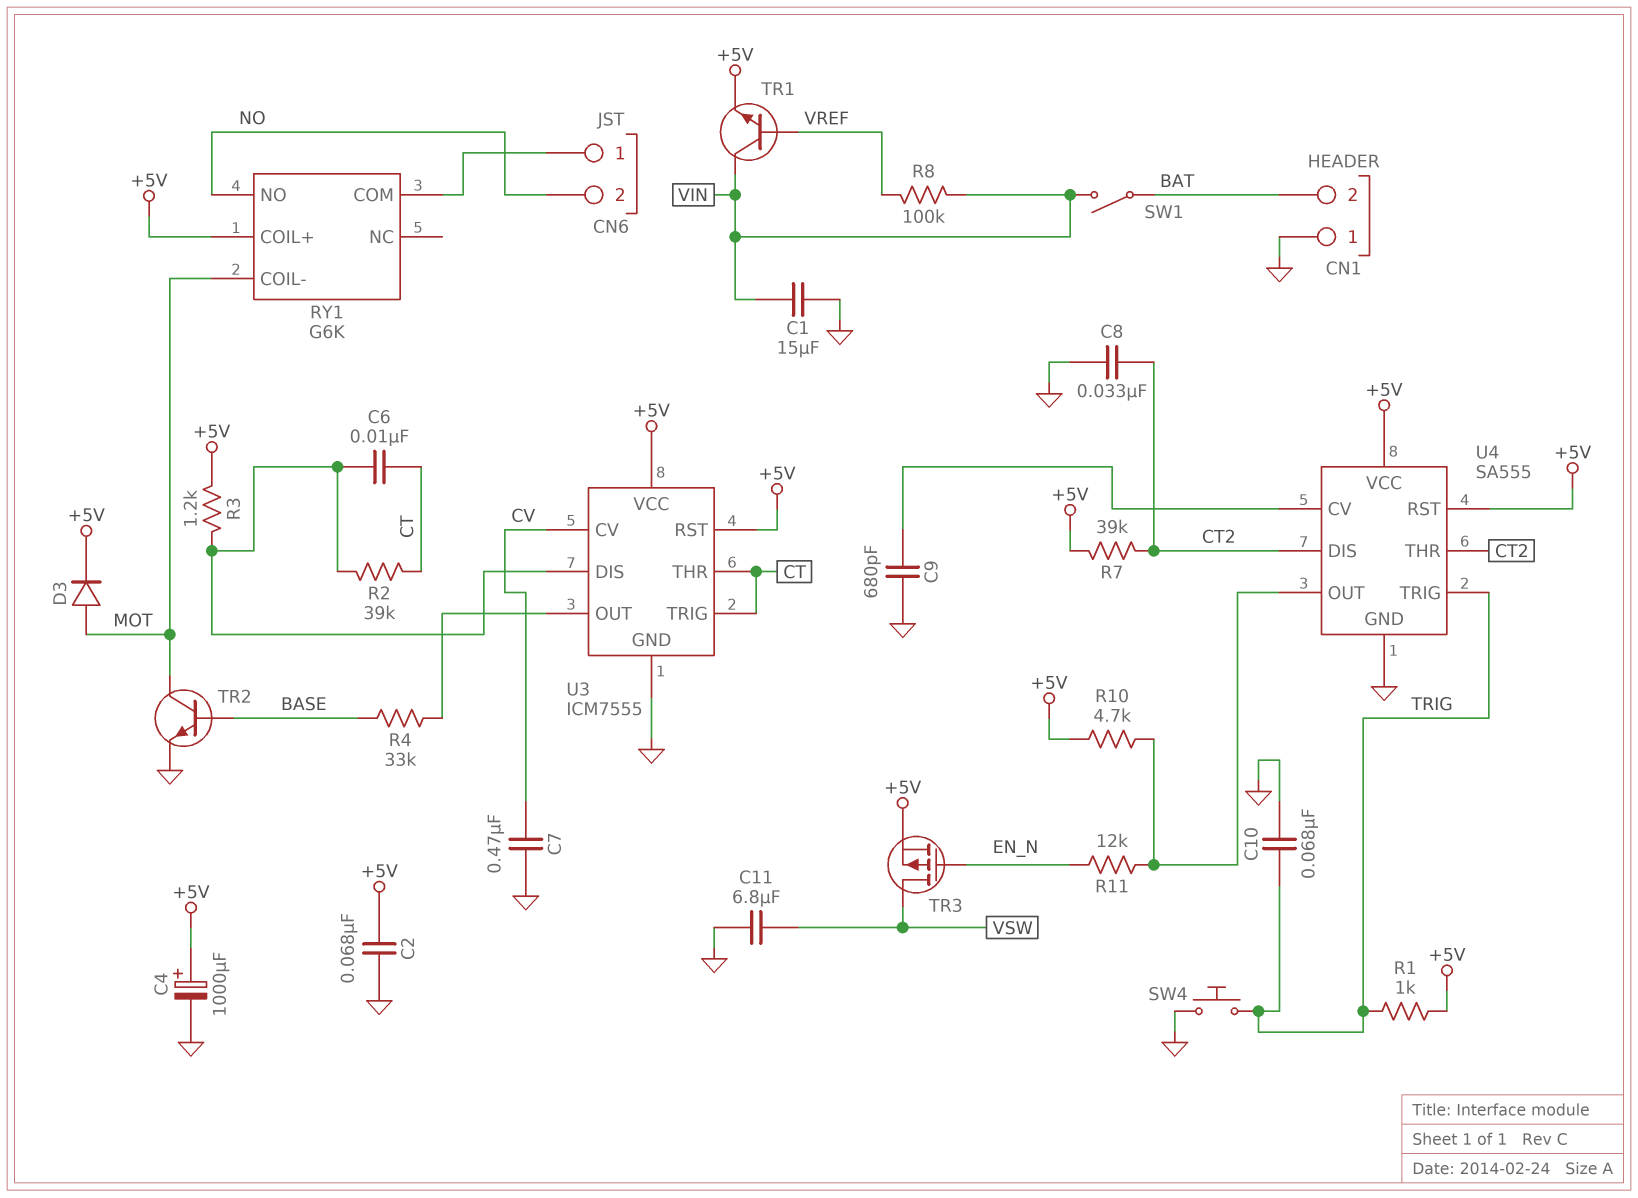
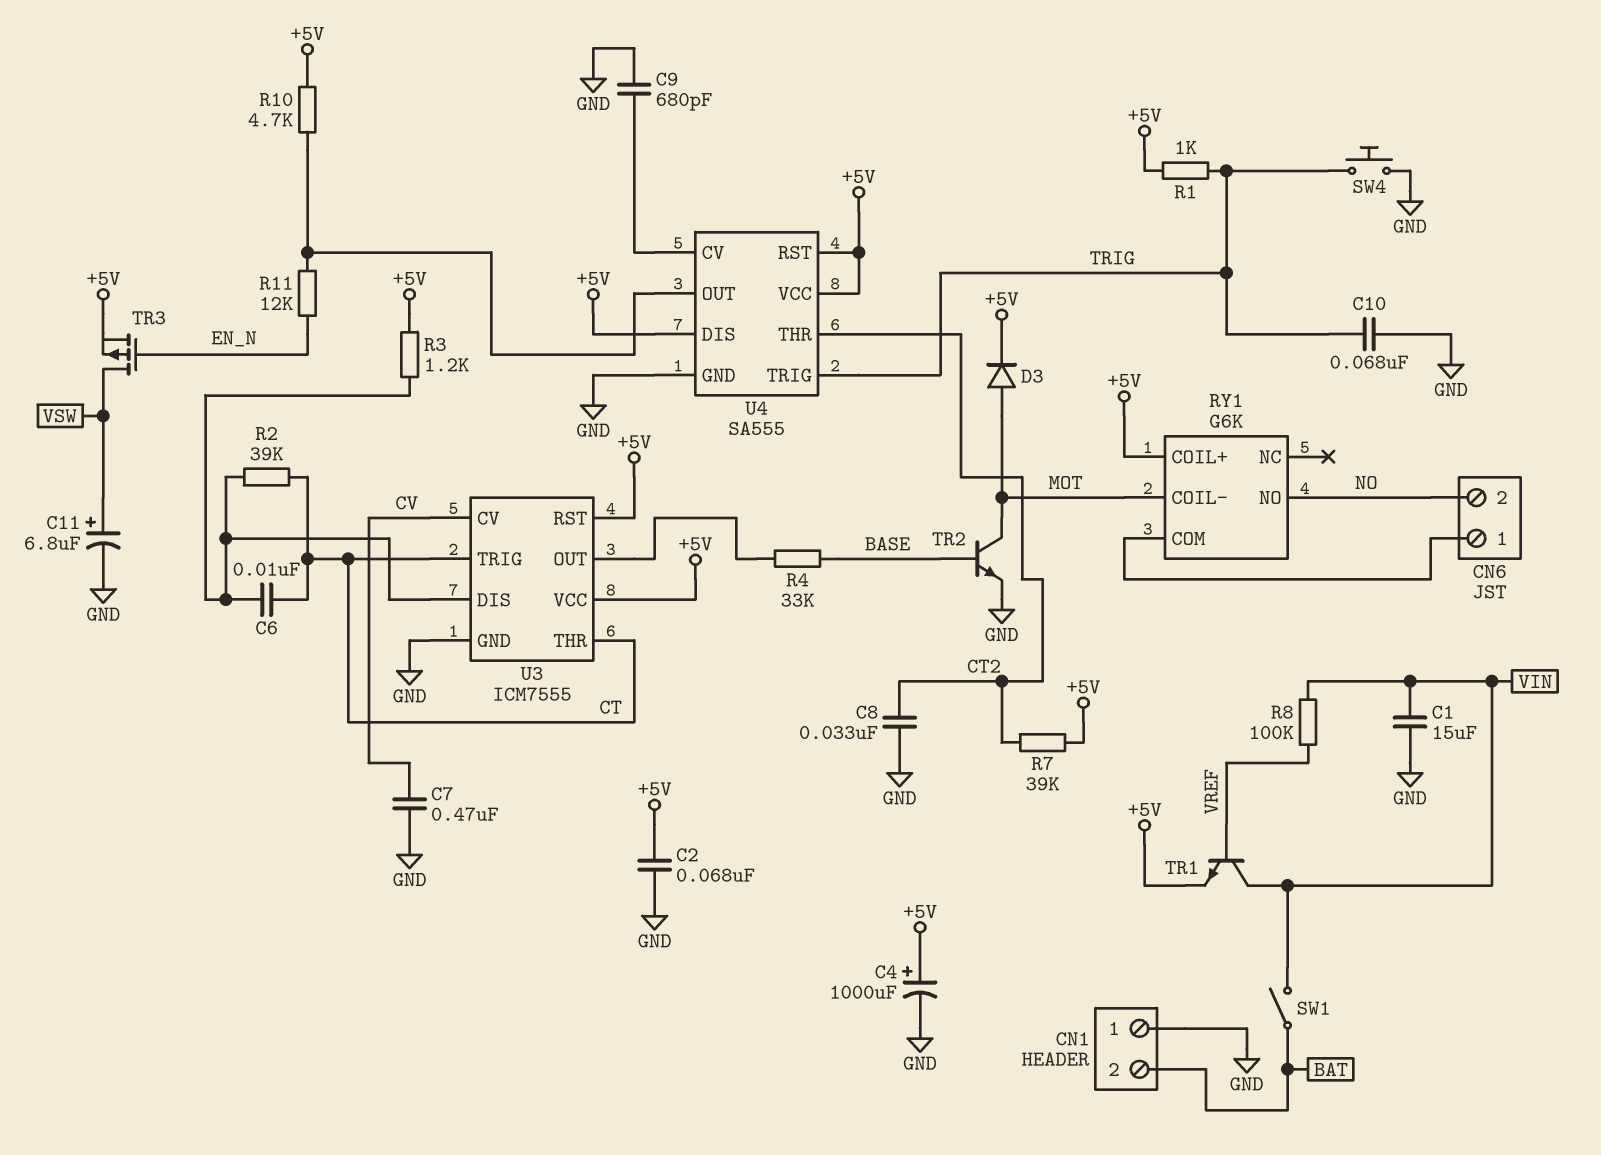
C11: 6.8uF (GND, VSW) -> 6.8uF (plus VSW, minus GND)
U4 pin DIS: CT2 -> +5V

